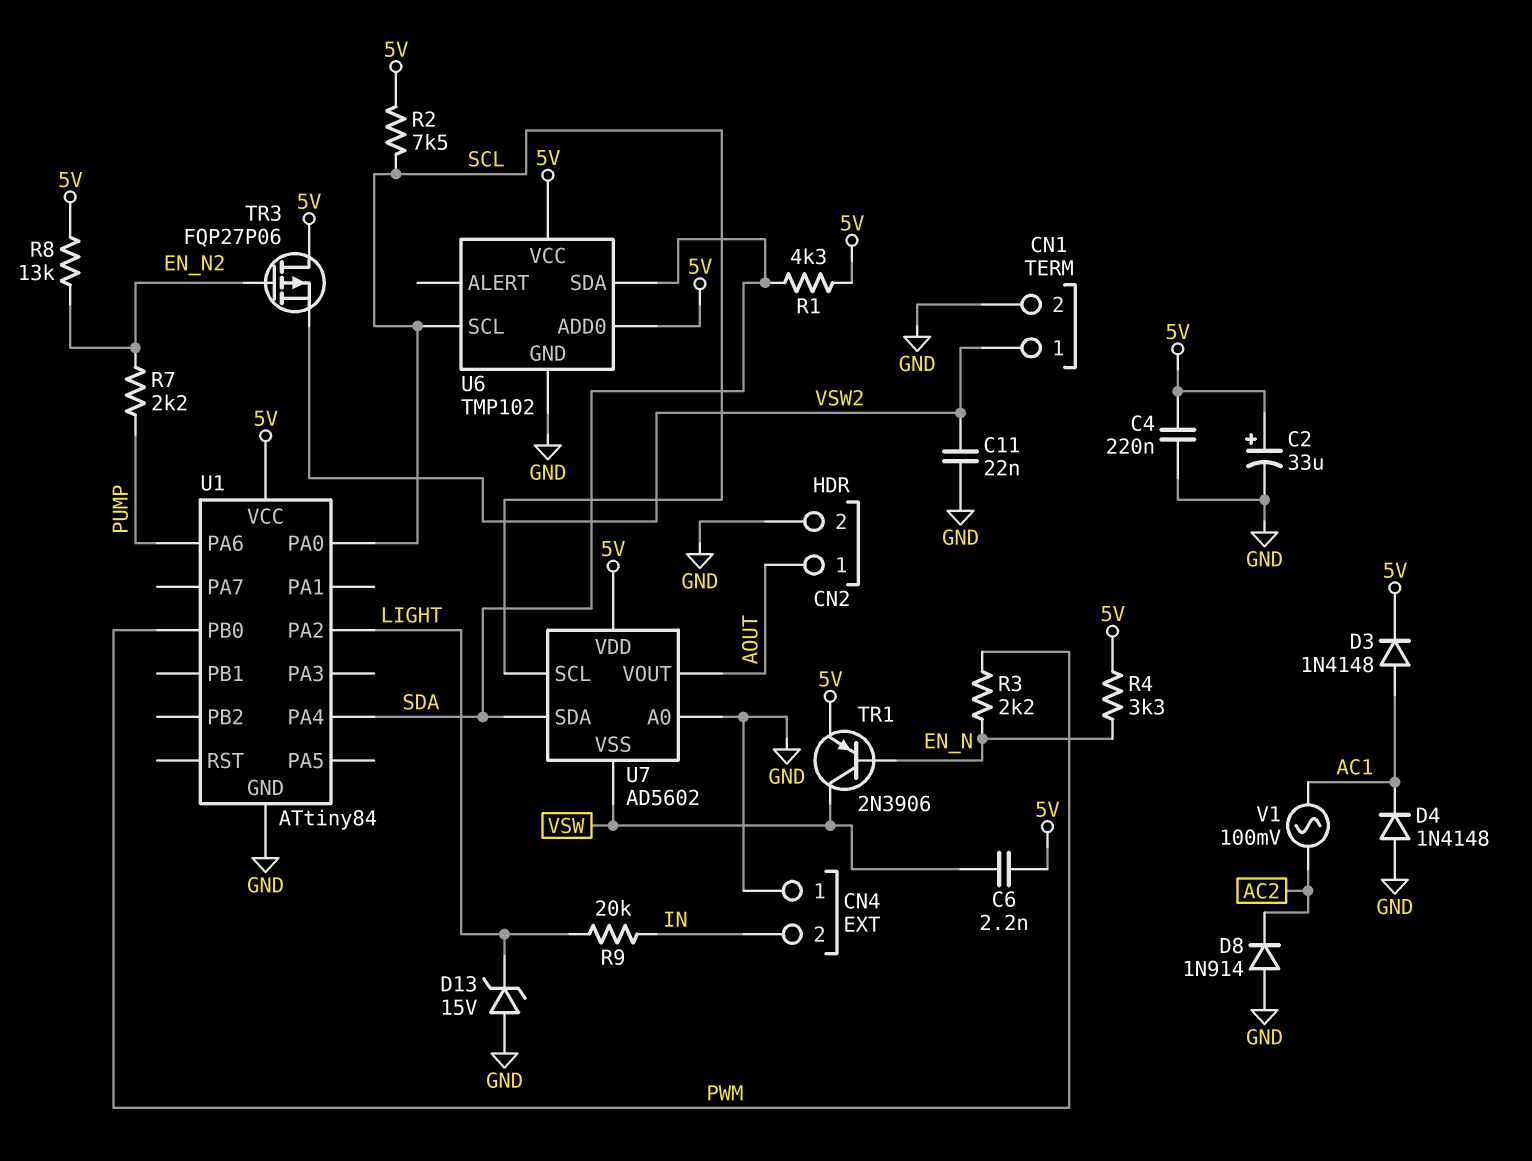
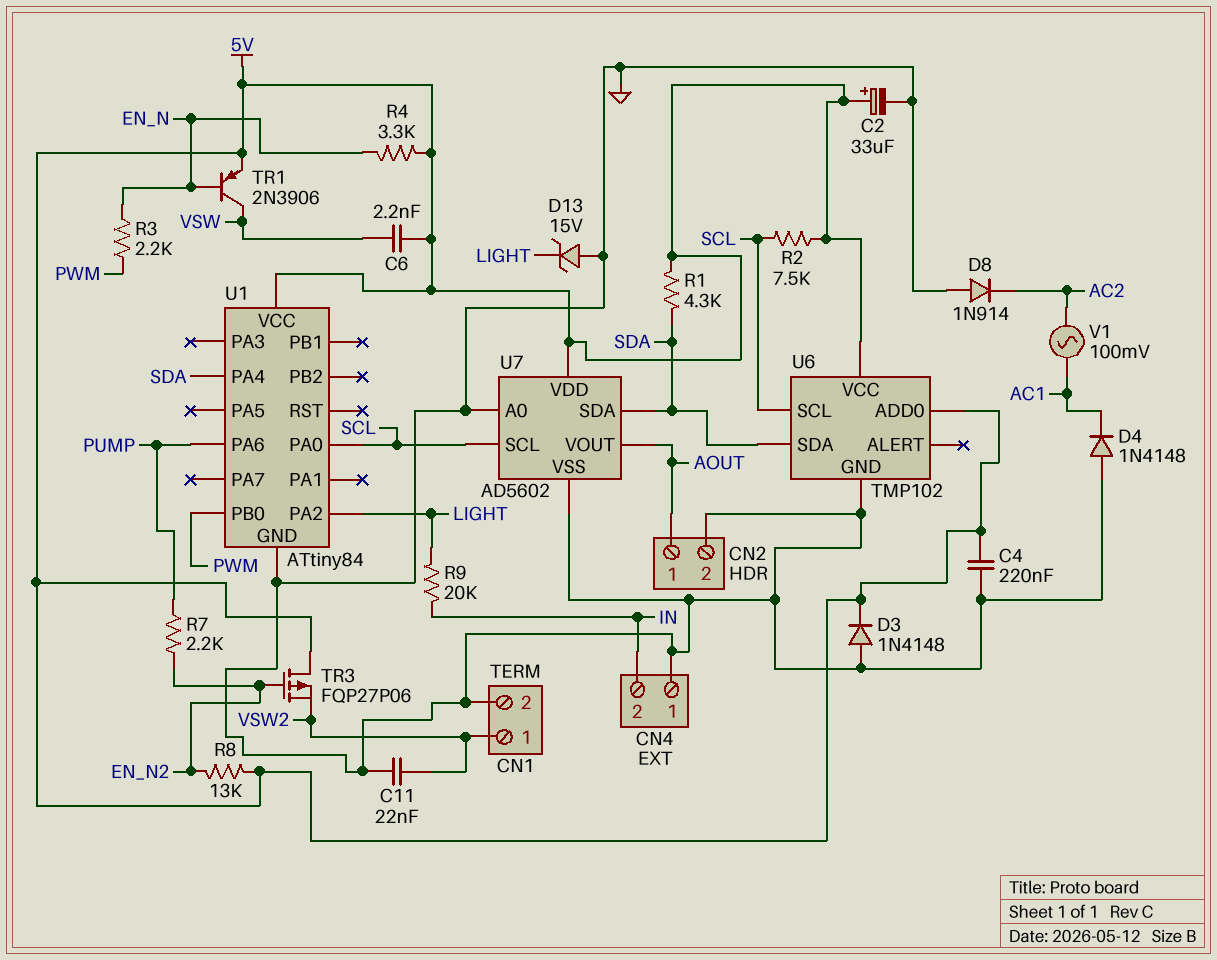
D3: diode 1N4148 (A AC1, K 5V) -> diode 1N4148 (A GND, K 5V)
U7 pin VSS: VSW -> GND

